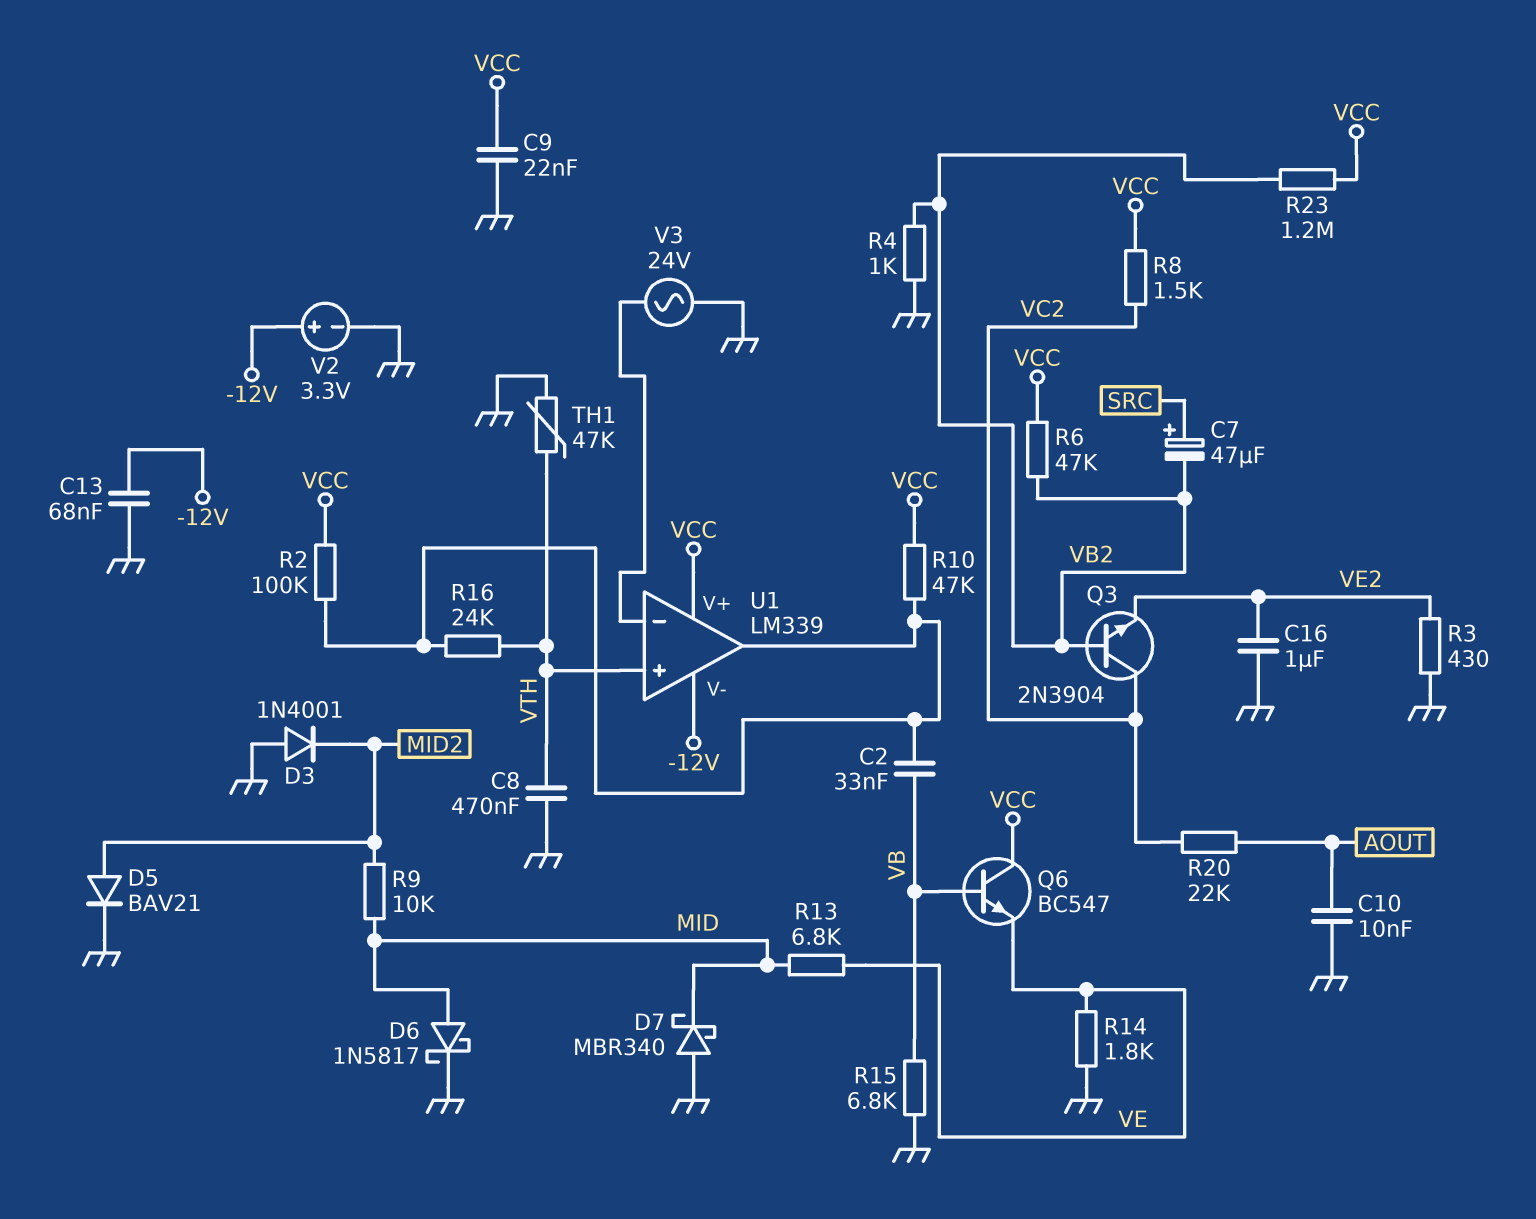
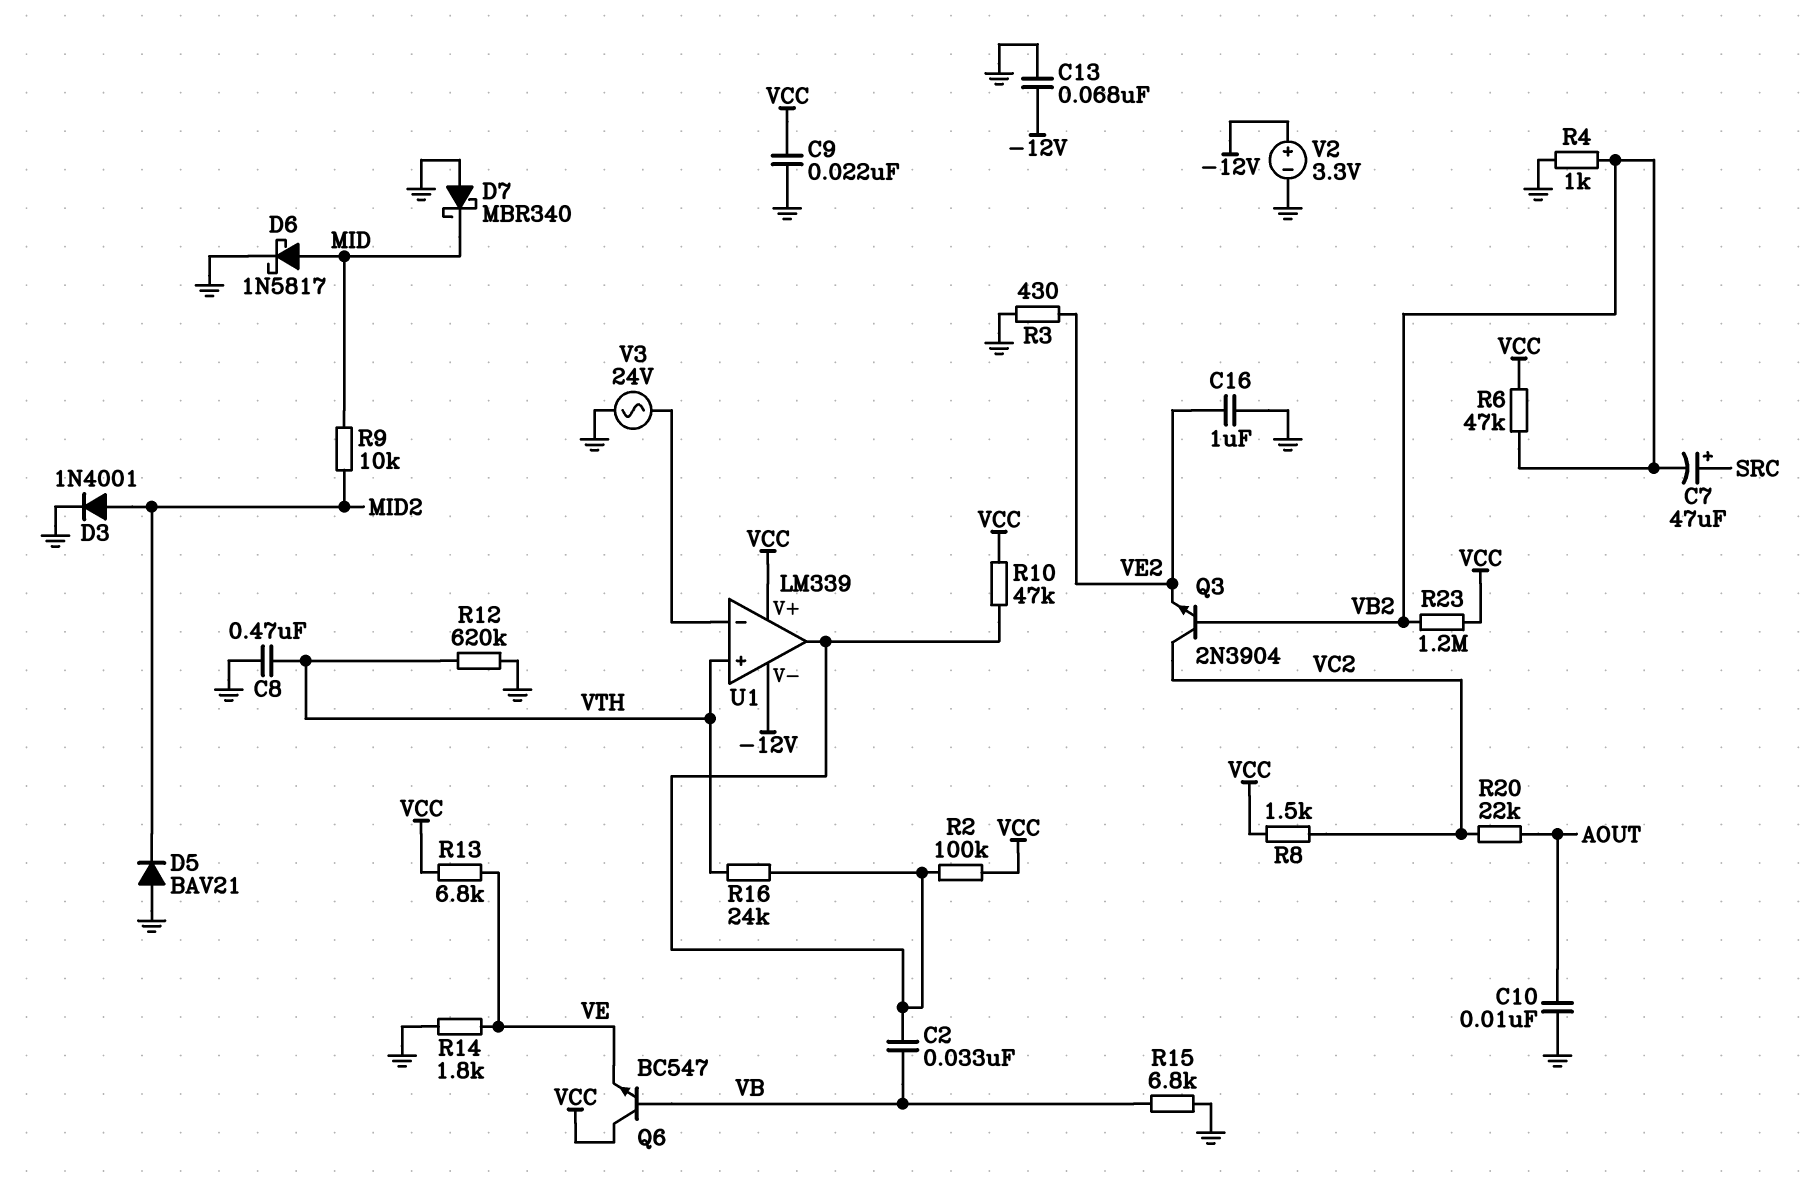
D3: diode 1N4001 (A GND, K MID2) -> diode 1N4001 (A MID2, K GND)
D5: diode BAV21 (A MID2, K GND) -> diode BAV21 (A GND, K MID2)
R12: none -> 620k (GND, VTH)
R13: 6.8k (MID, VE) -> 6.8k (VCC, VE)
TH1: 47k (GND, VTH) -> none

